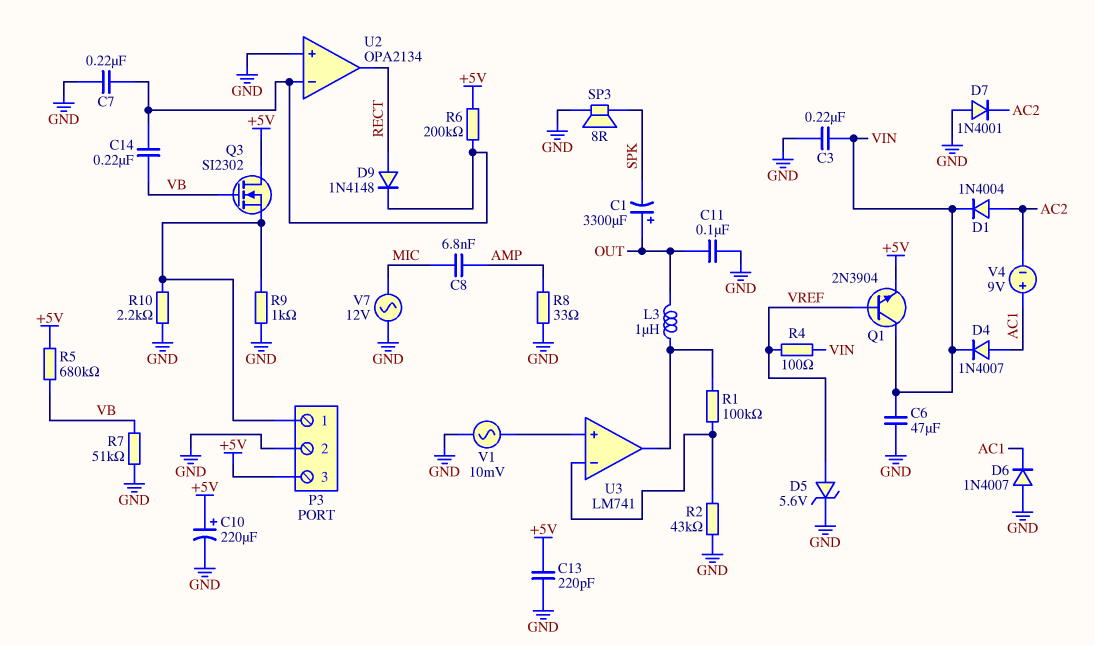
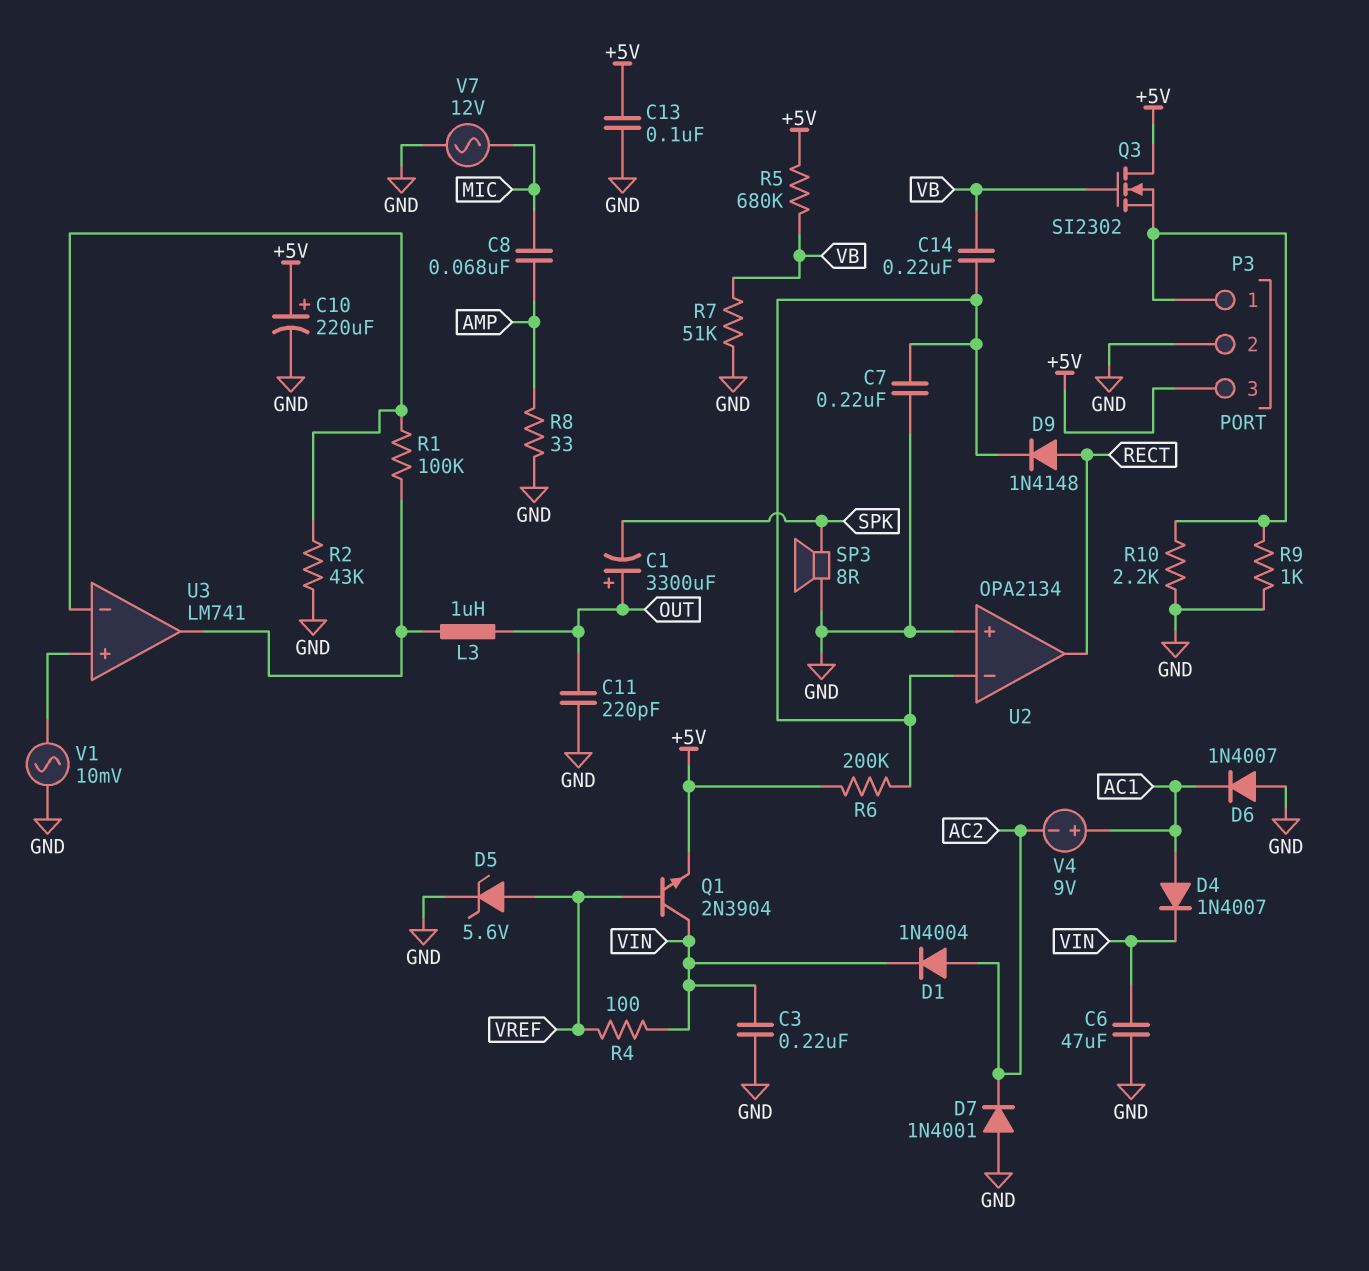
C8: 6.8nF (AMP, MIC) -> 68nF (AMP, MIC)
C11: 100nF (GND, OUT) -> 220pF (GND, OUT)
C13: 220pF (+5V, GND) -> 100nF (+5V, GND)

